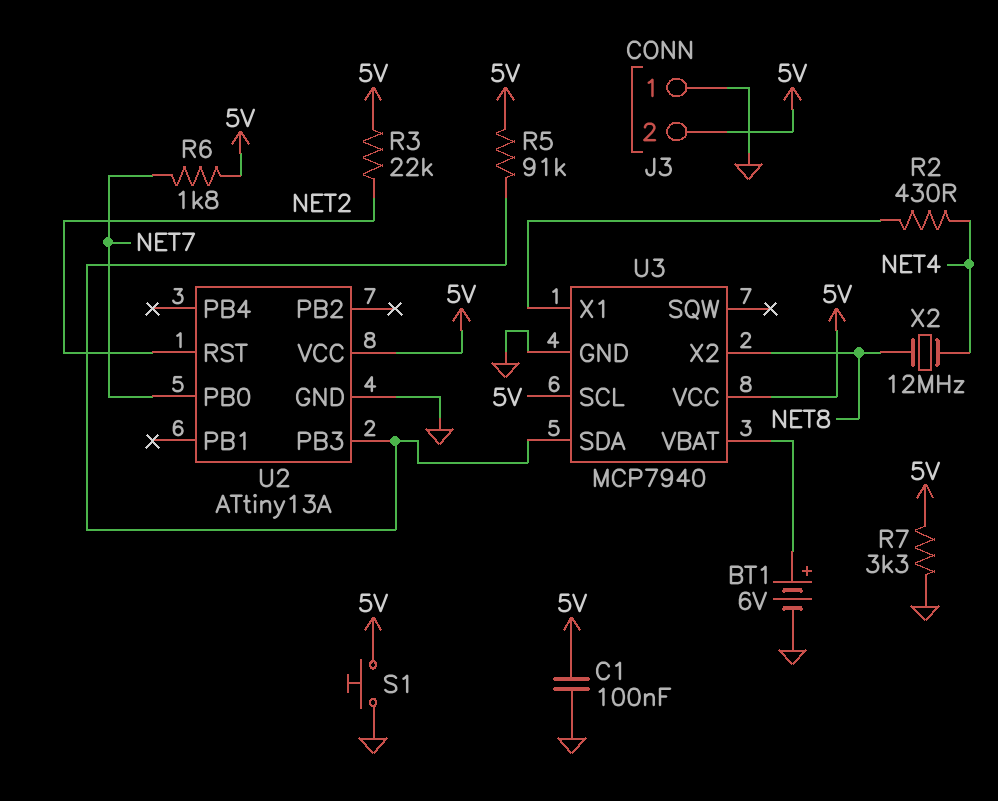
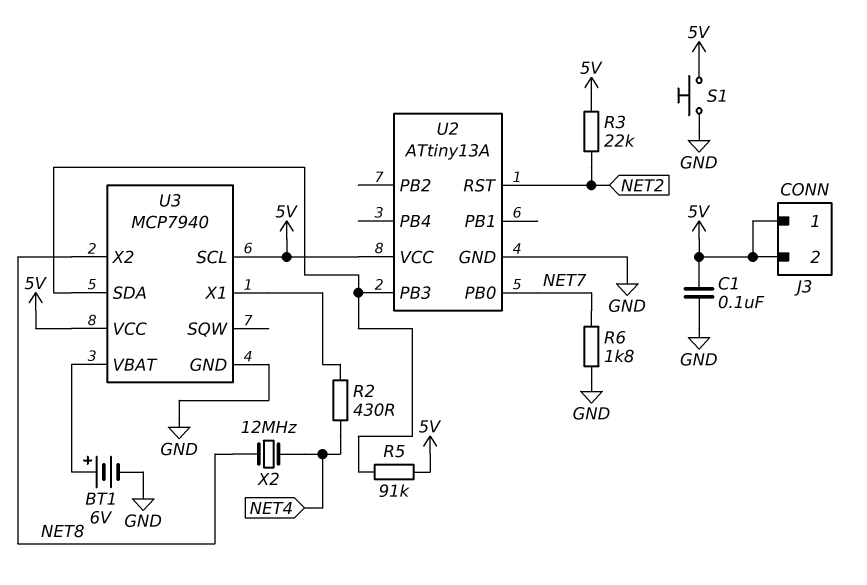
J3 pin 1: GND -> 5V
R6: 1.8k (5V, NET7) -> 1.8k (GND, NET7)
R7: 3.3k (5V, GND) -> none

